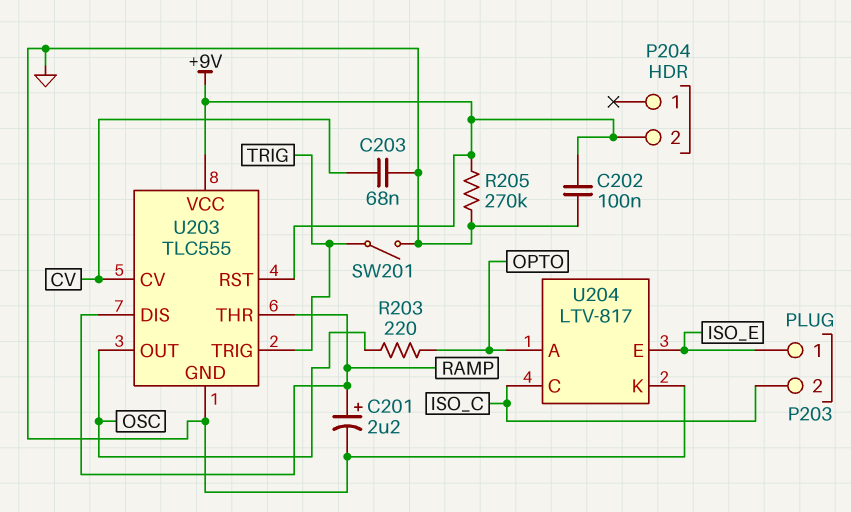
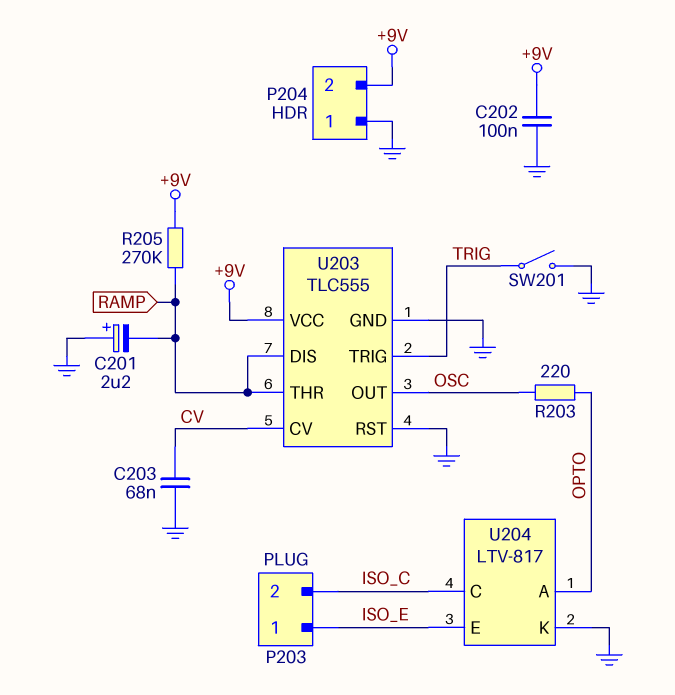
C201: 2.2uF (plus RAMP, minus GND) -> 2.2uF (plus GND, minus RAMP)
P204 pin 1: none -> GND
R205: 270k (+9V, GND) -> 270k (+9V, RAMP)
U203 pin RST: +9V -> GND

